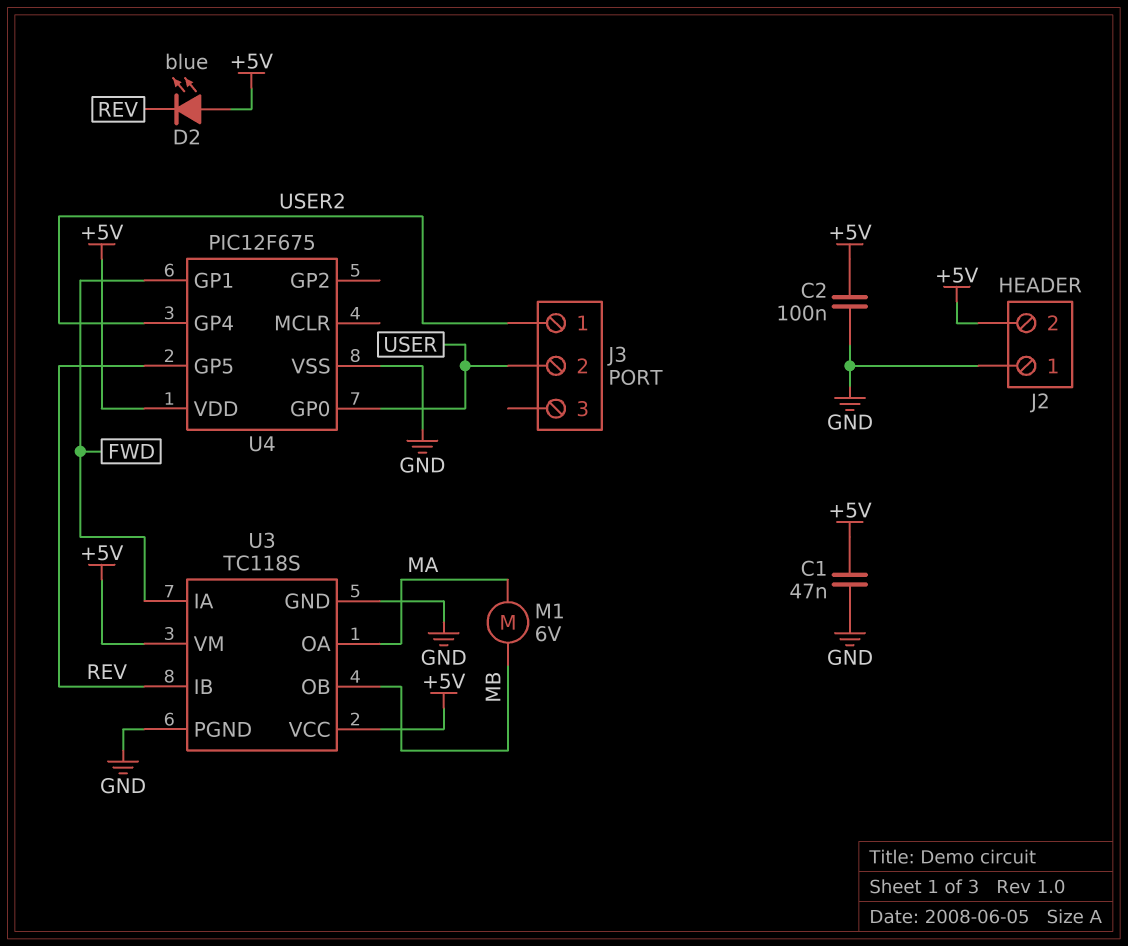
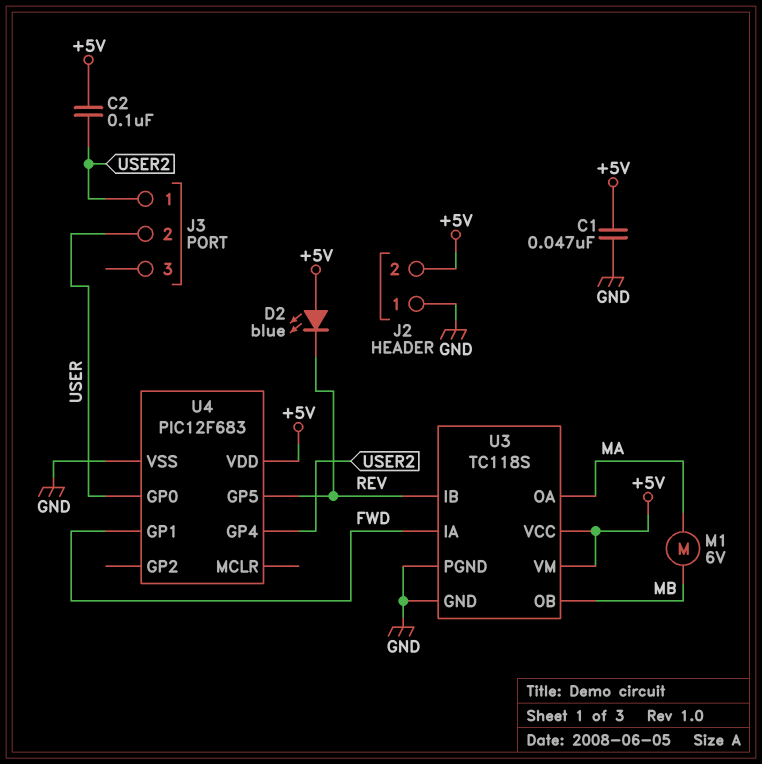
C2: 100nF (+5V, GND) -> 100nF (+5V, USER2)
U4: PIC12F675 -> PIC12F683

